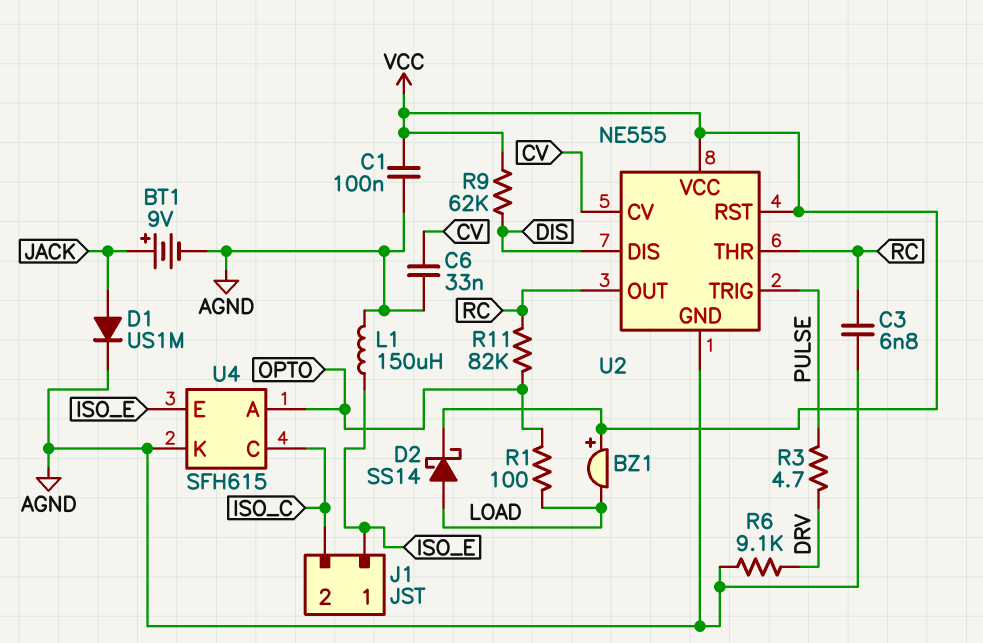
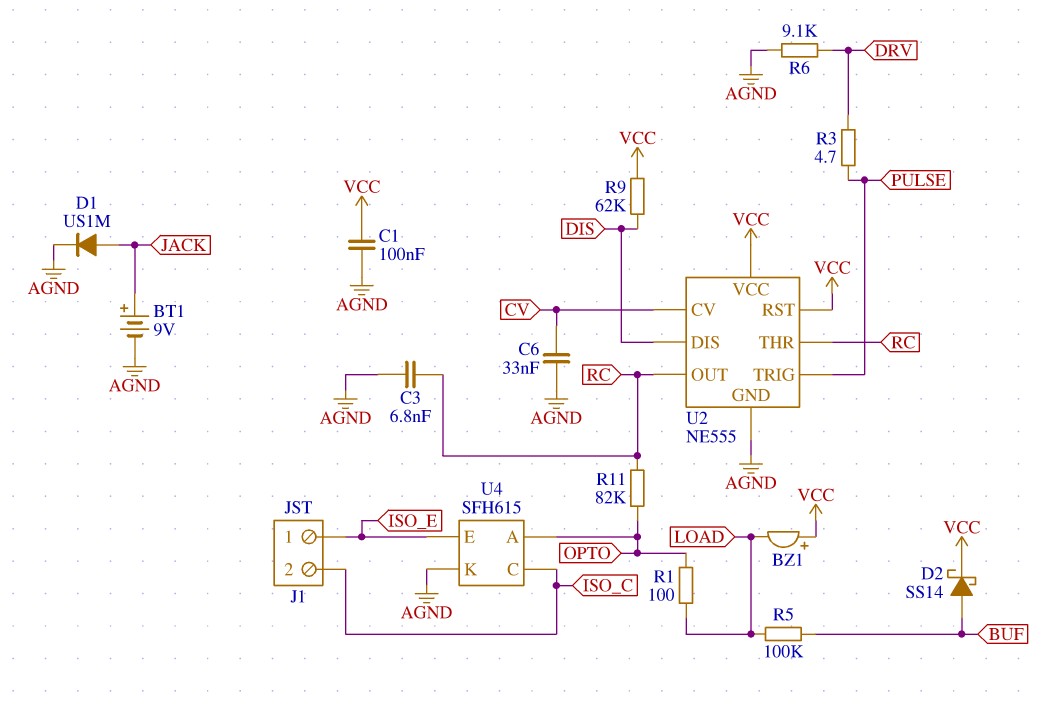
D2: schottky SS14 (A LOAD, K VCC) -> schottky SS14 (A BUF, K VCC)
L1: 150uH (AGND, ISO_E) -> none
R5: none -> 100k (BUF, LOAD)

